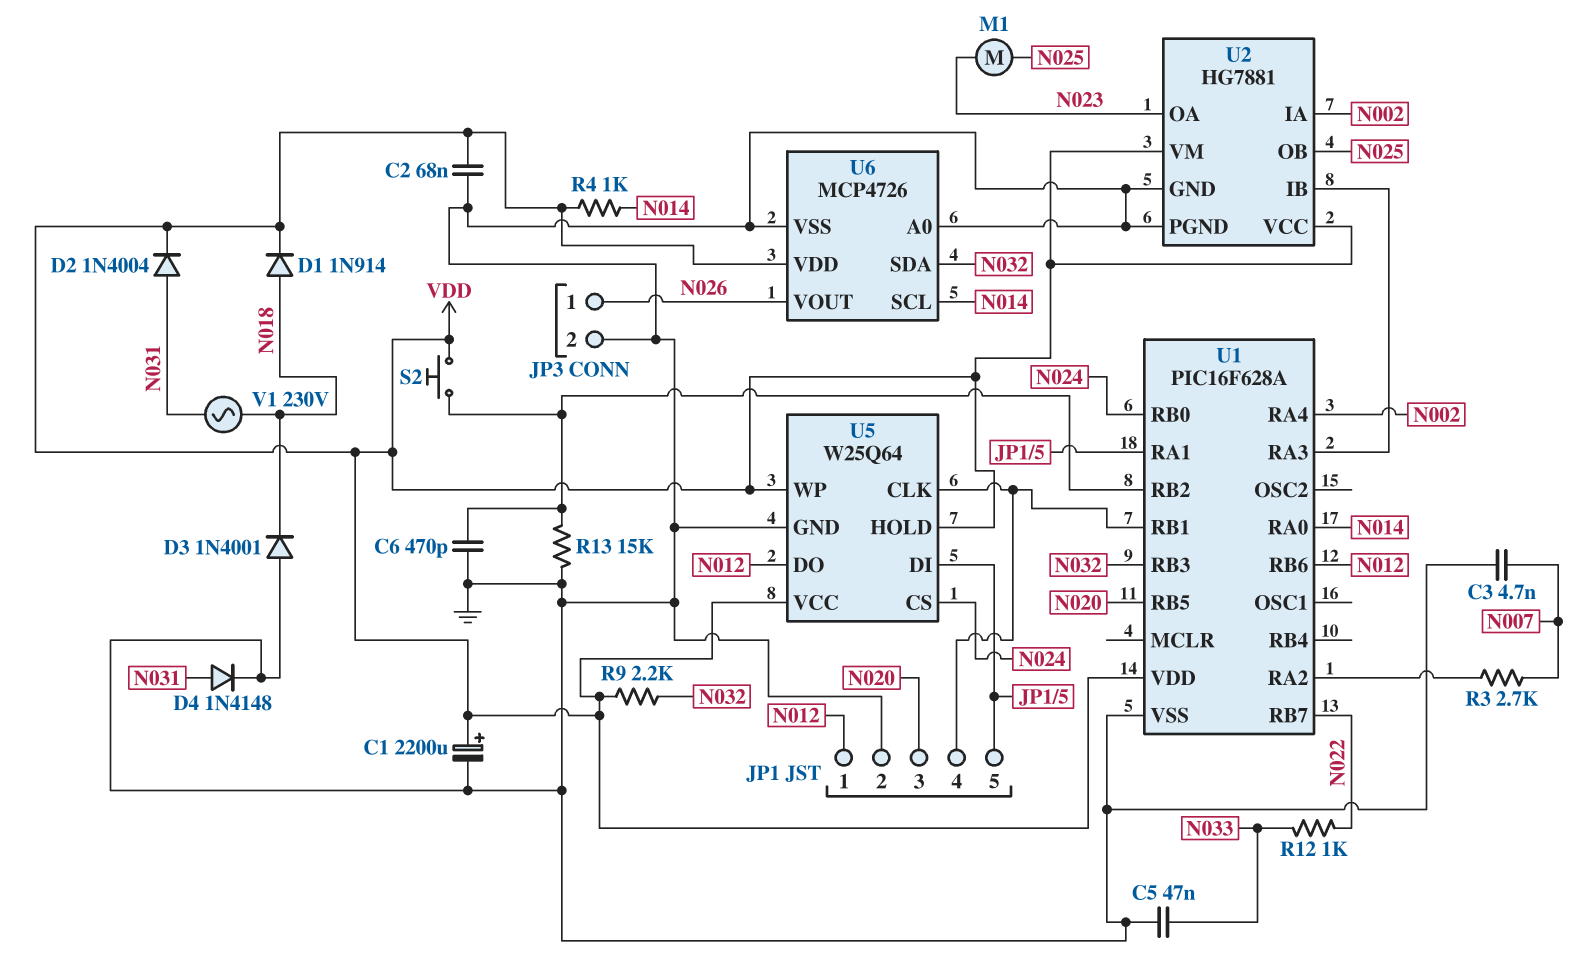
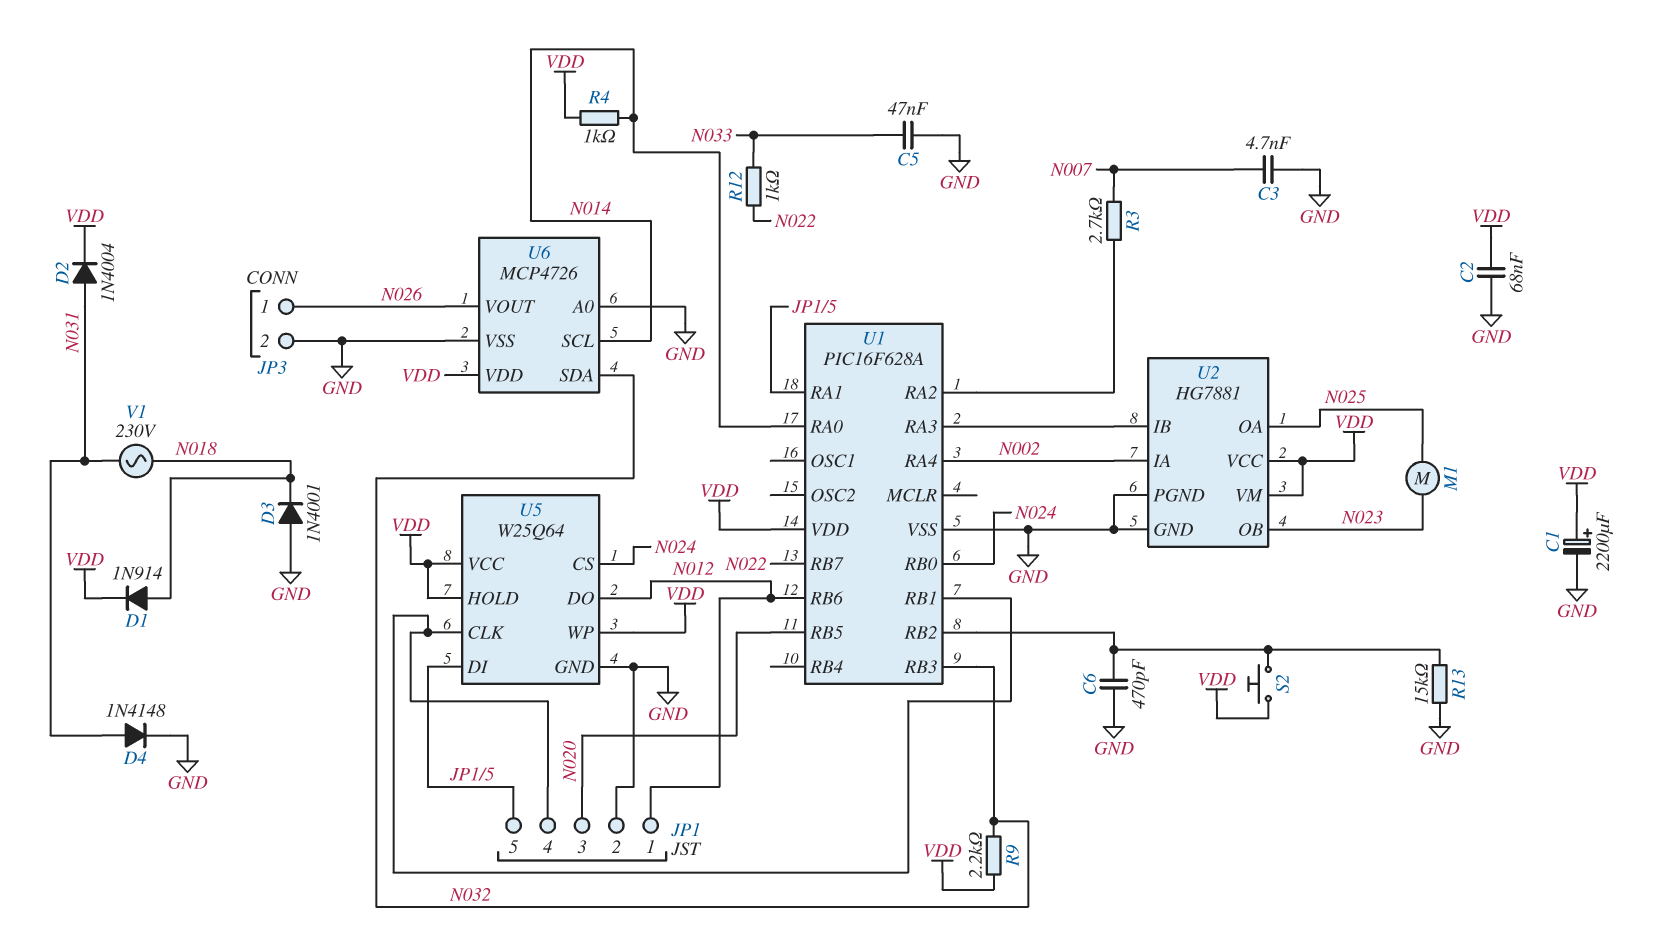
U2 pin OA: N023 -> N025
U2 pin OB: N025 -> N023

